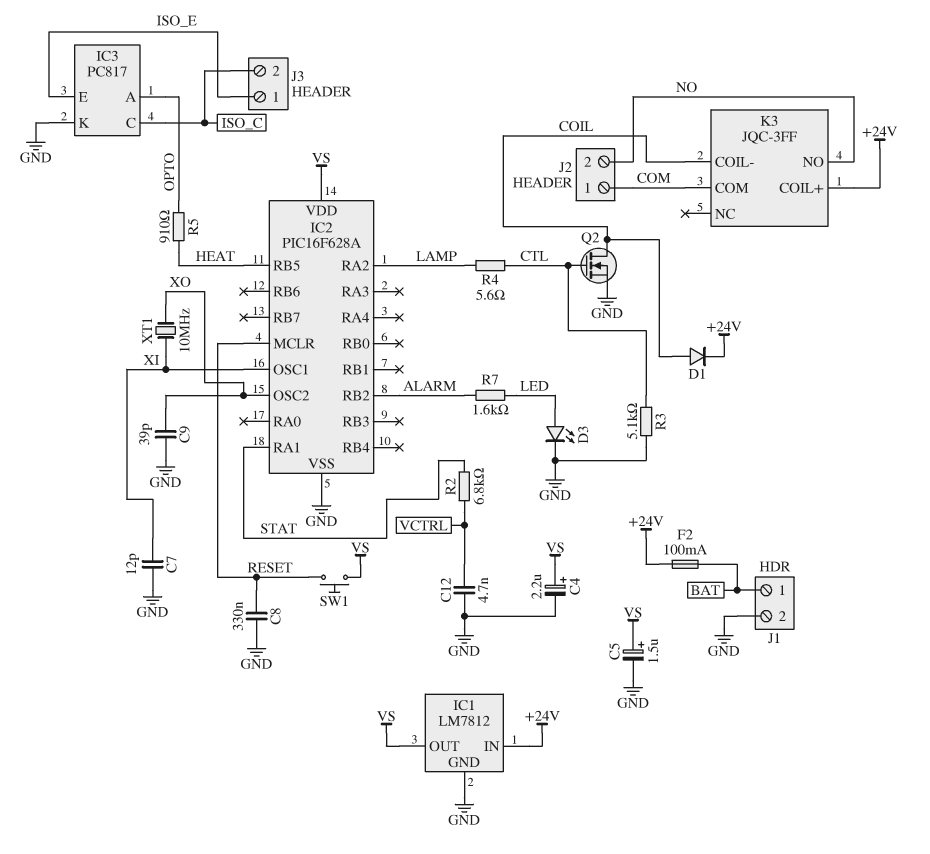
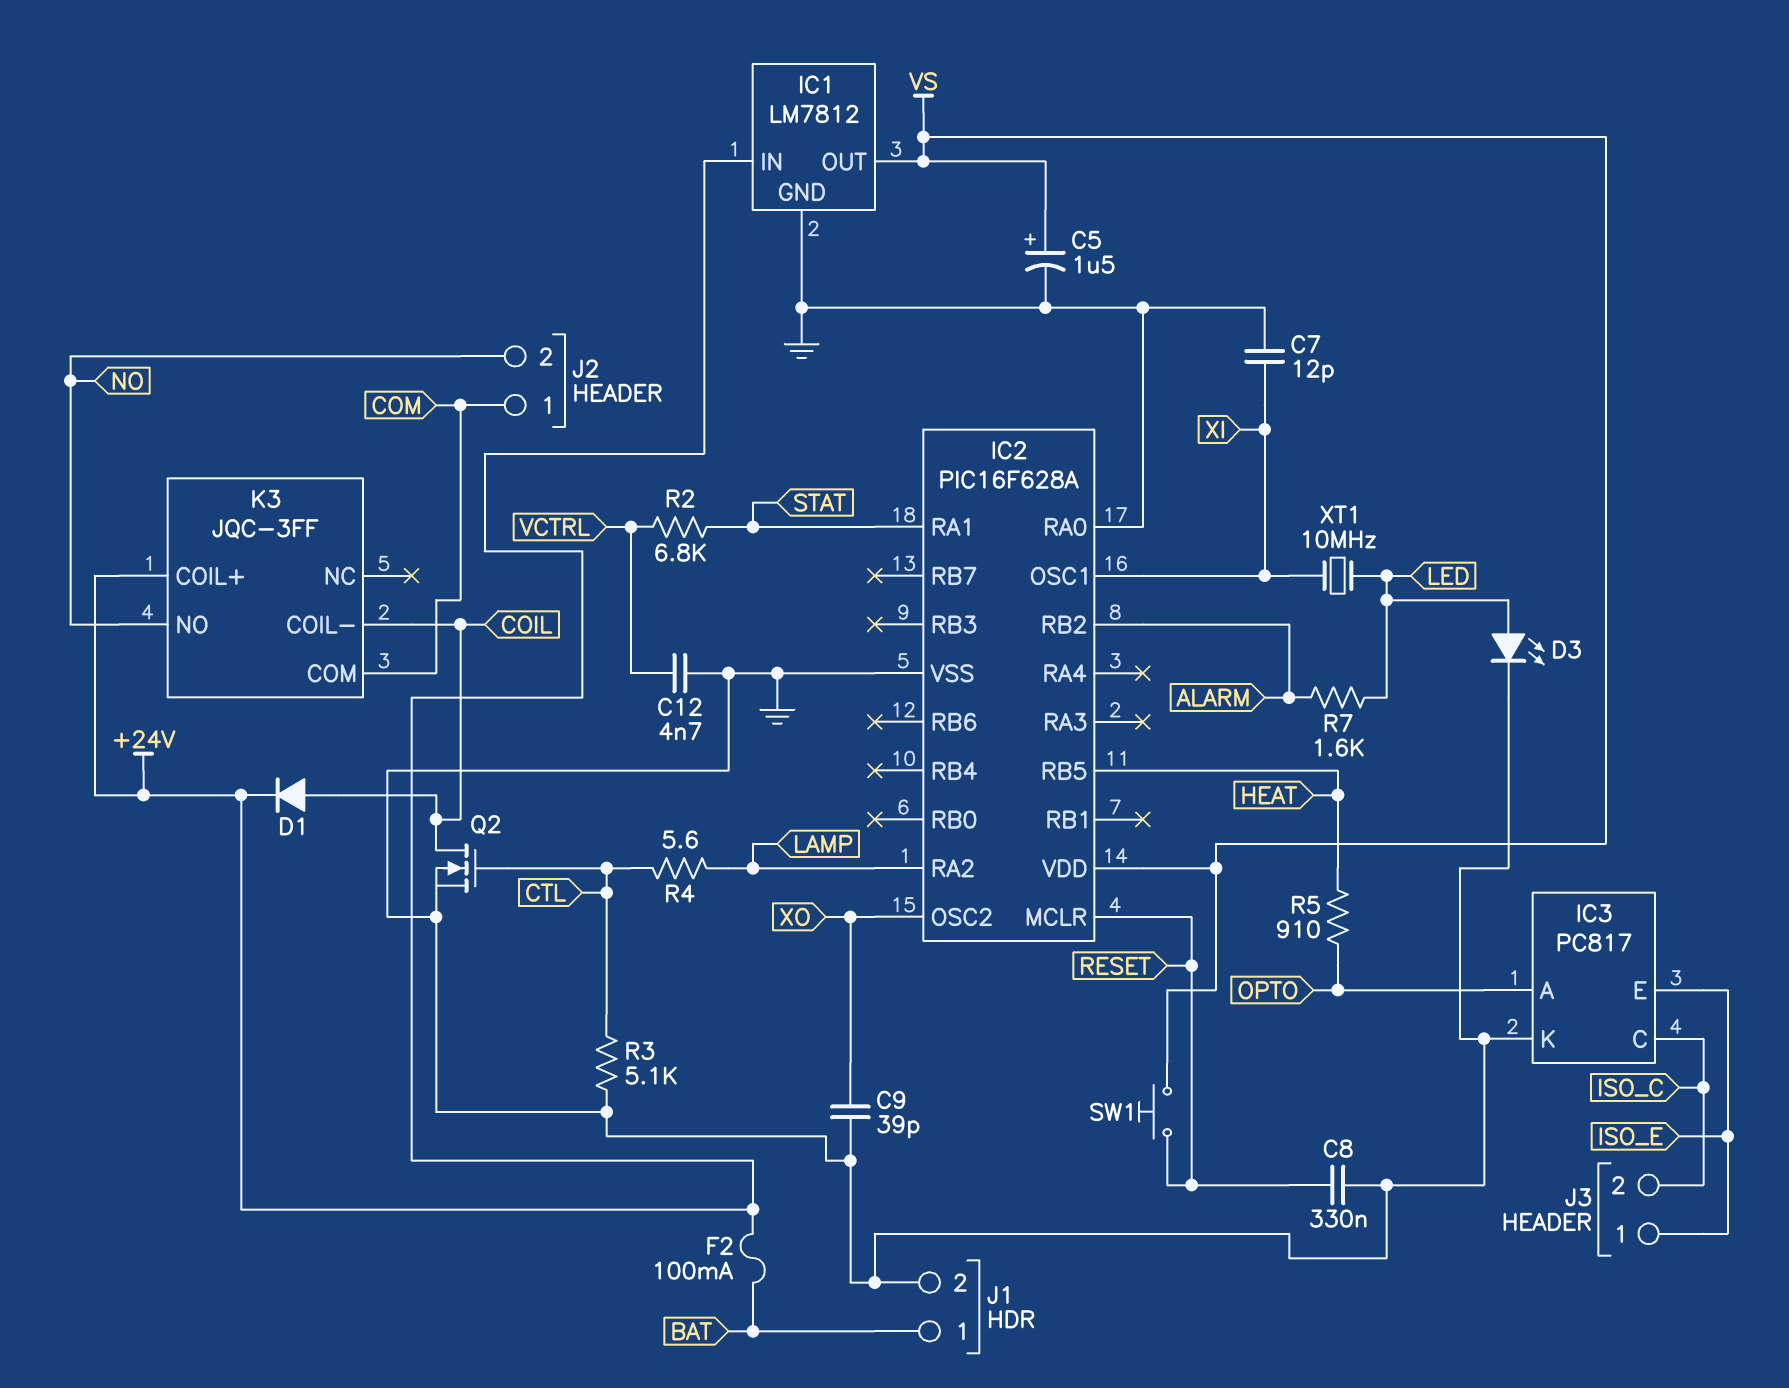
C4: 2.2uF (plus VS, minus GND) -> none
IC2 pin RA0: none -> GND
XT1: 10MHz (XI, XO) -> 10MHz (LED, XI)

